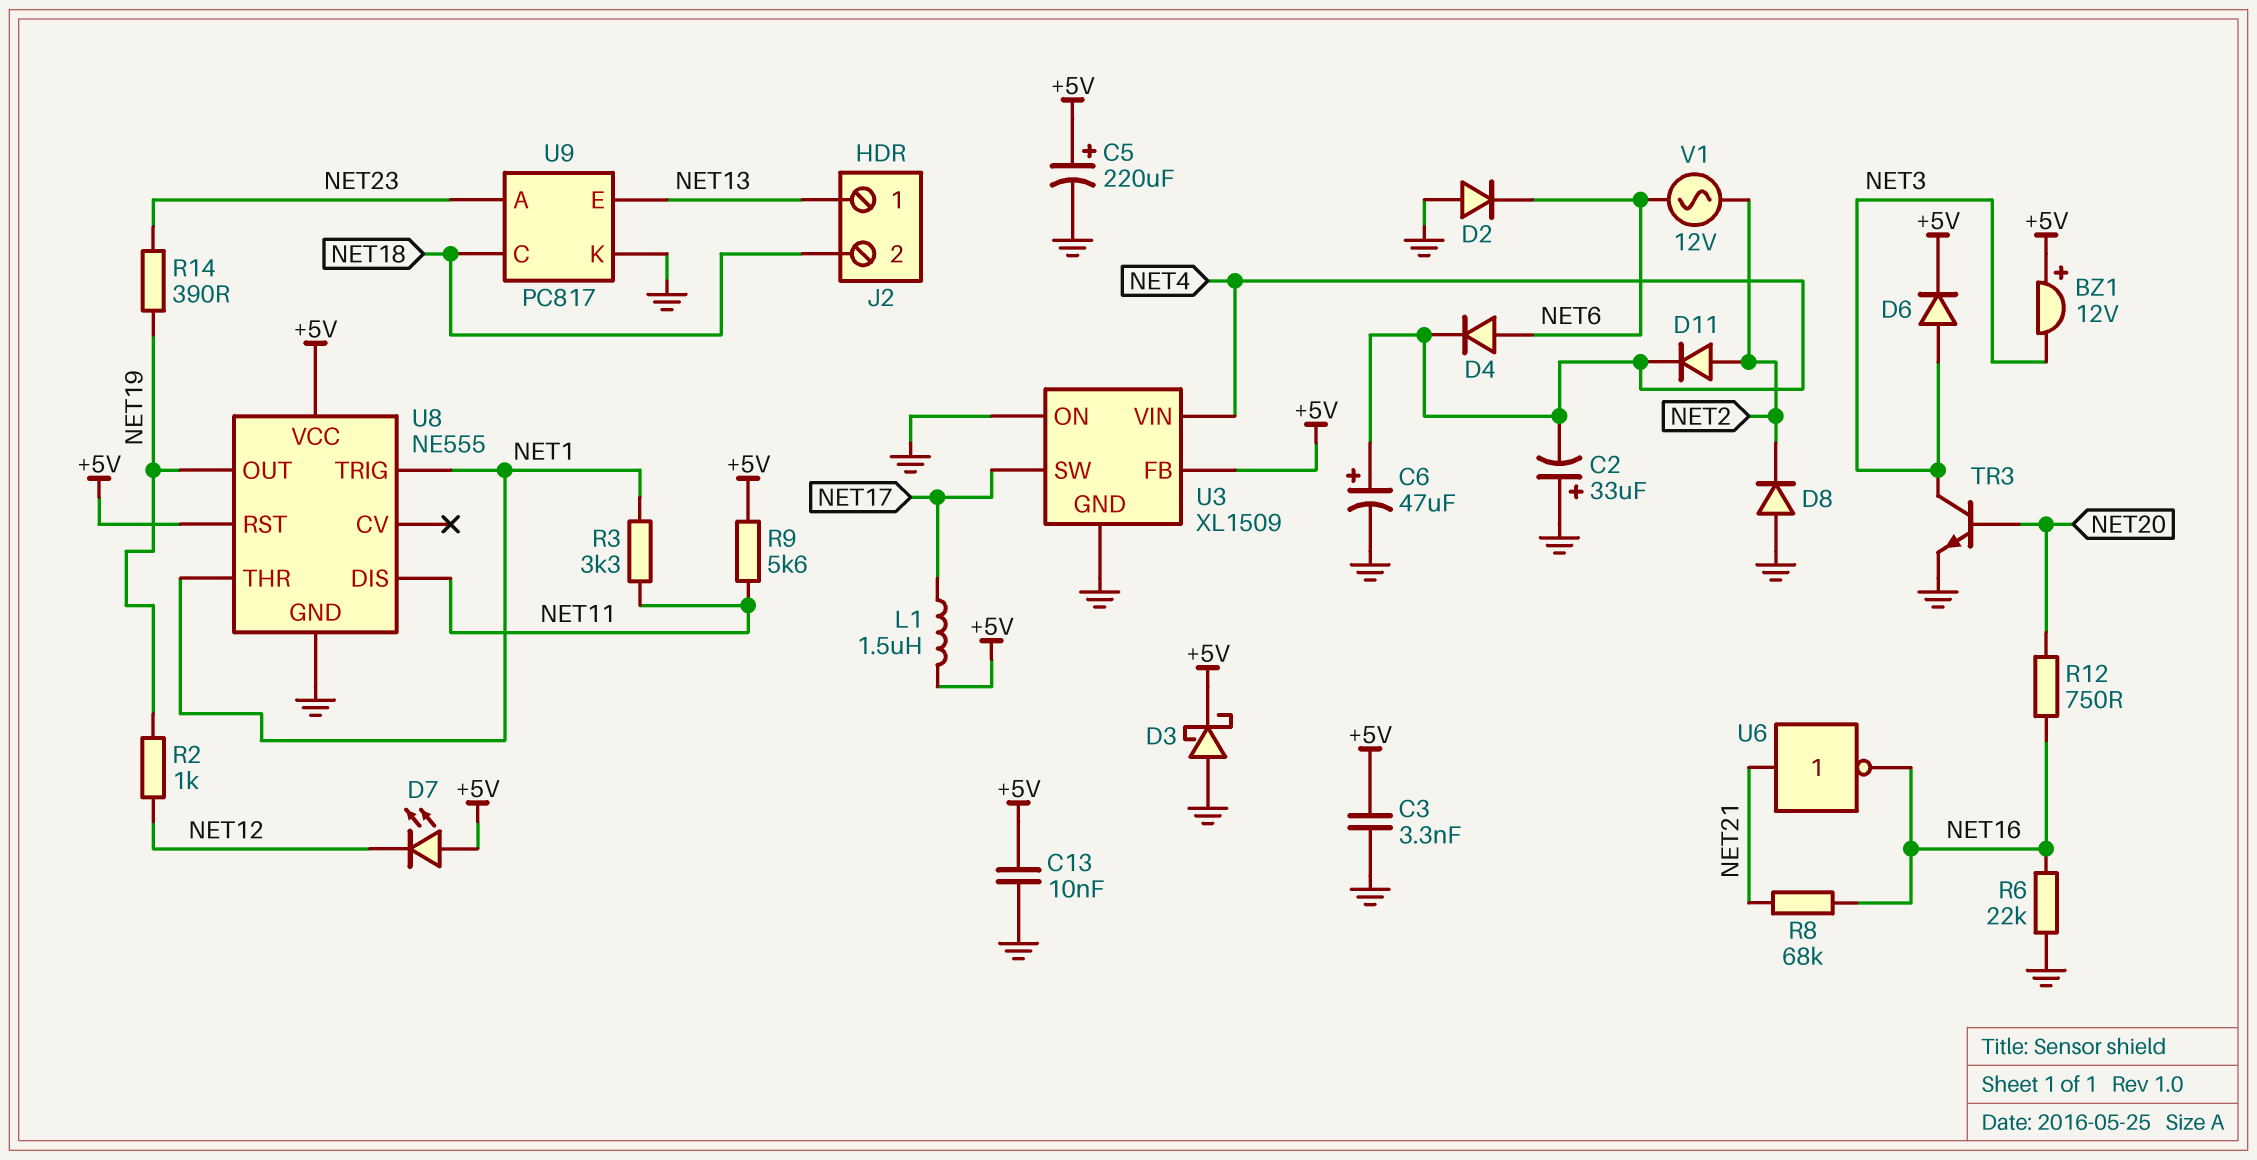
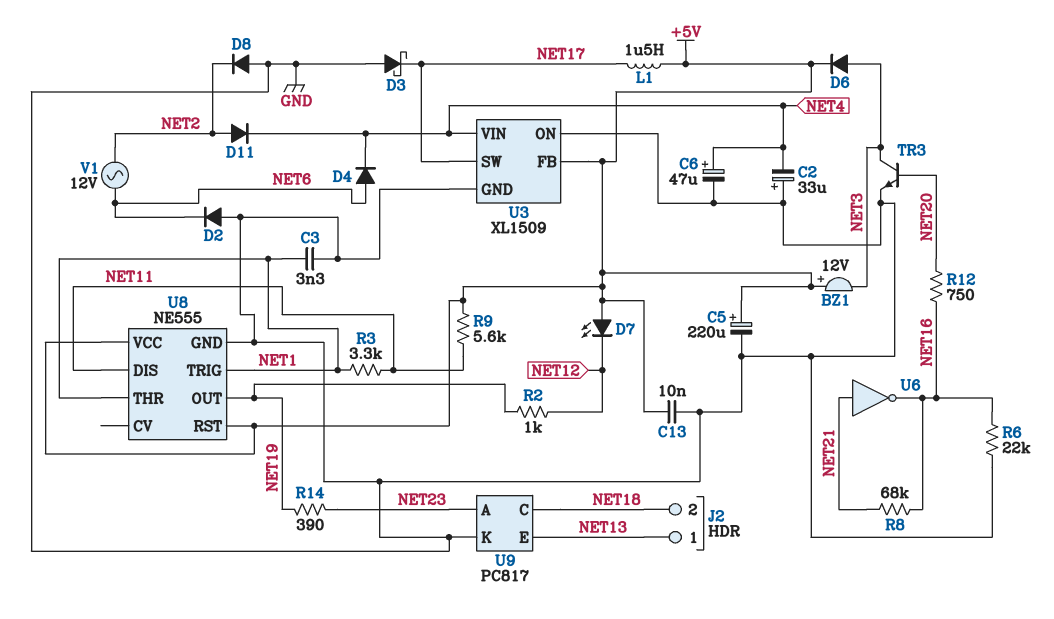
C3: 3.3nF (+5V, GND) -> 3.3nF (GND, NET1)
D3: schottky (A GND, K +5V) -> schottky (A GND, K NET17)

